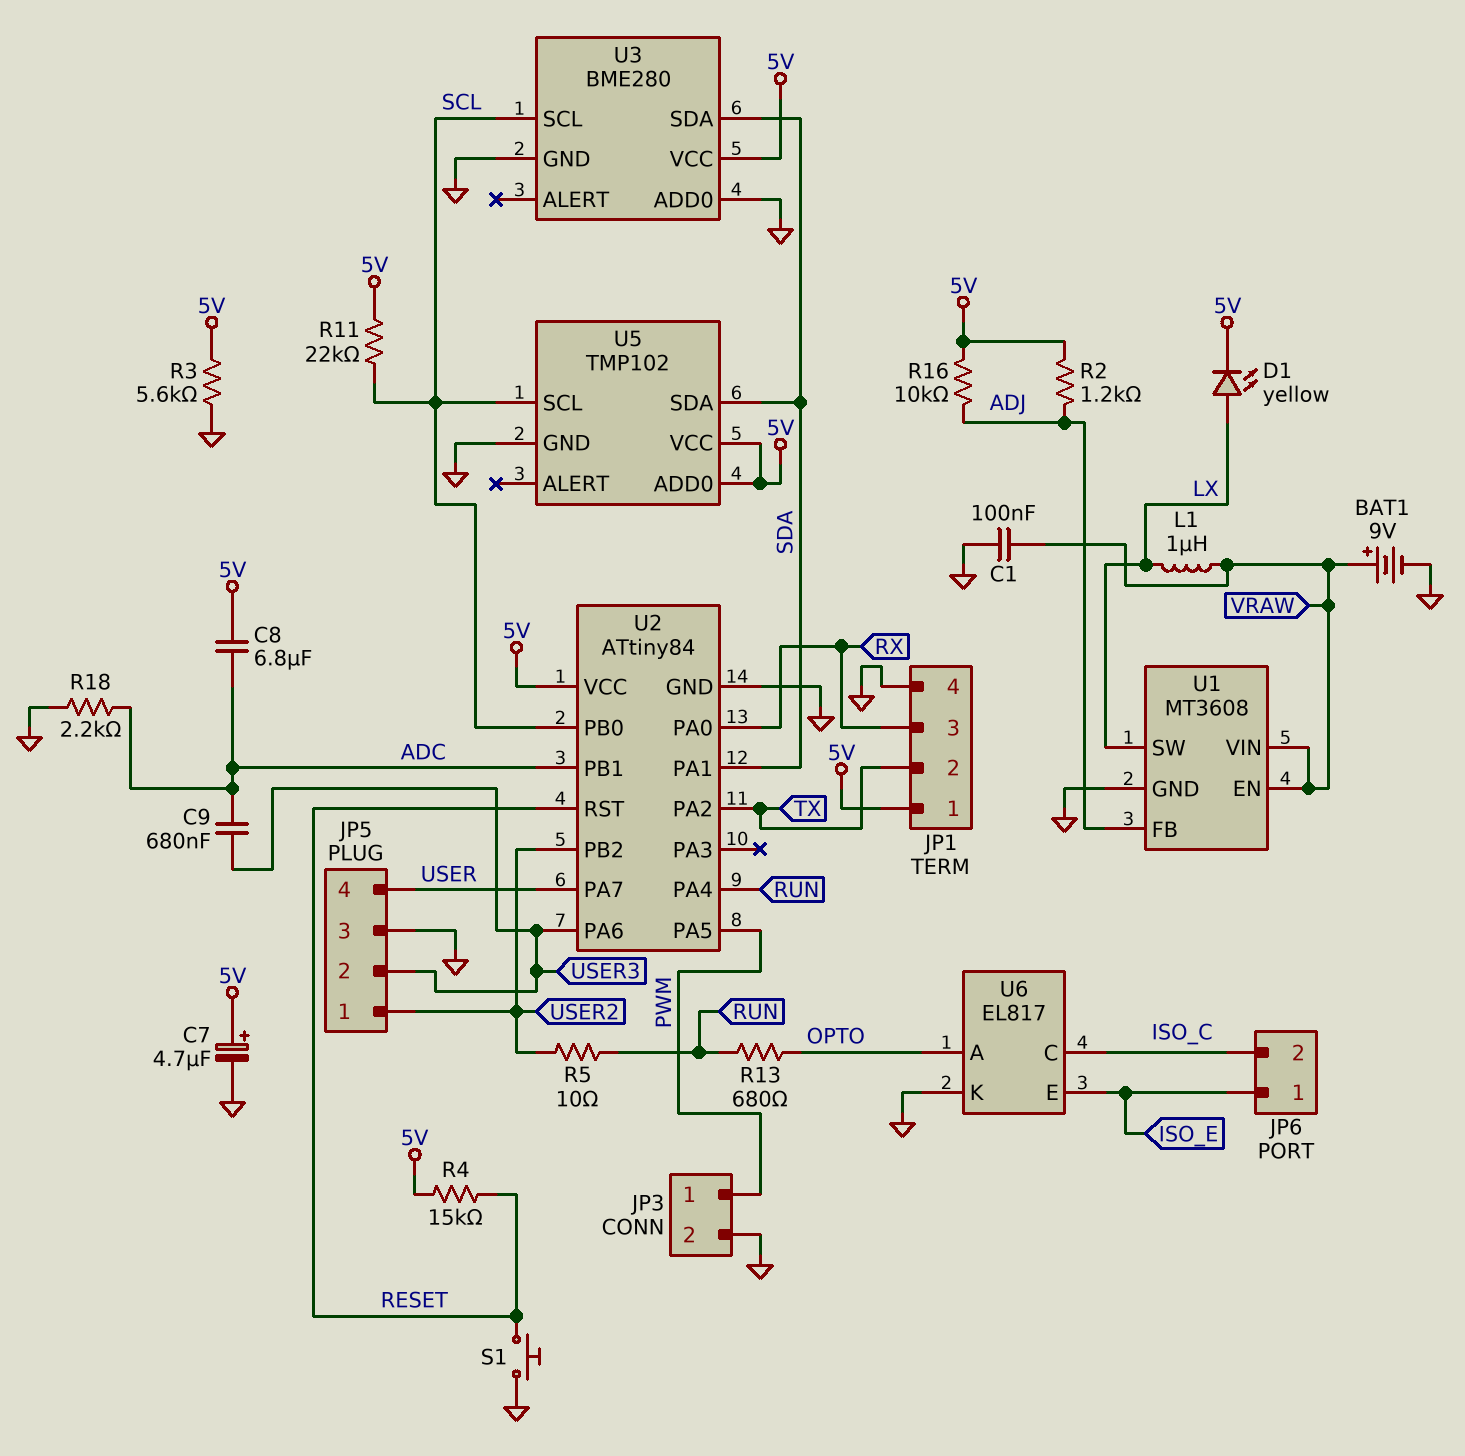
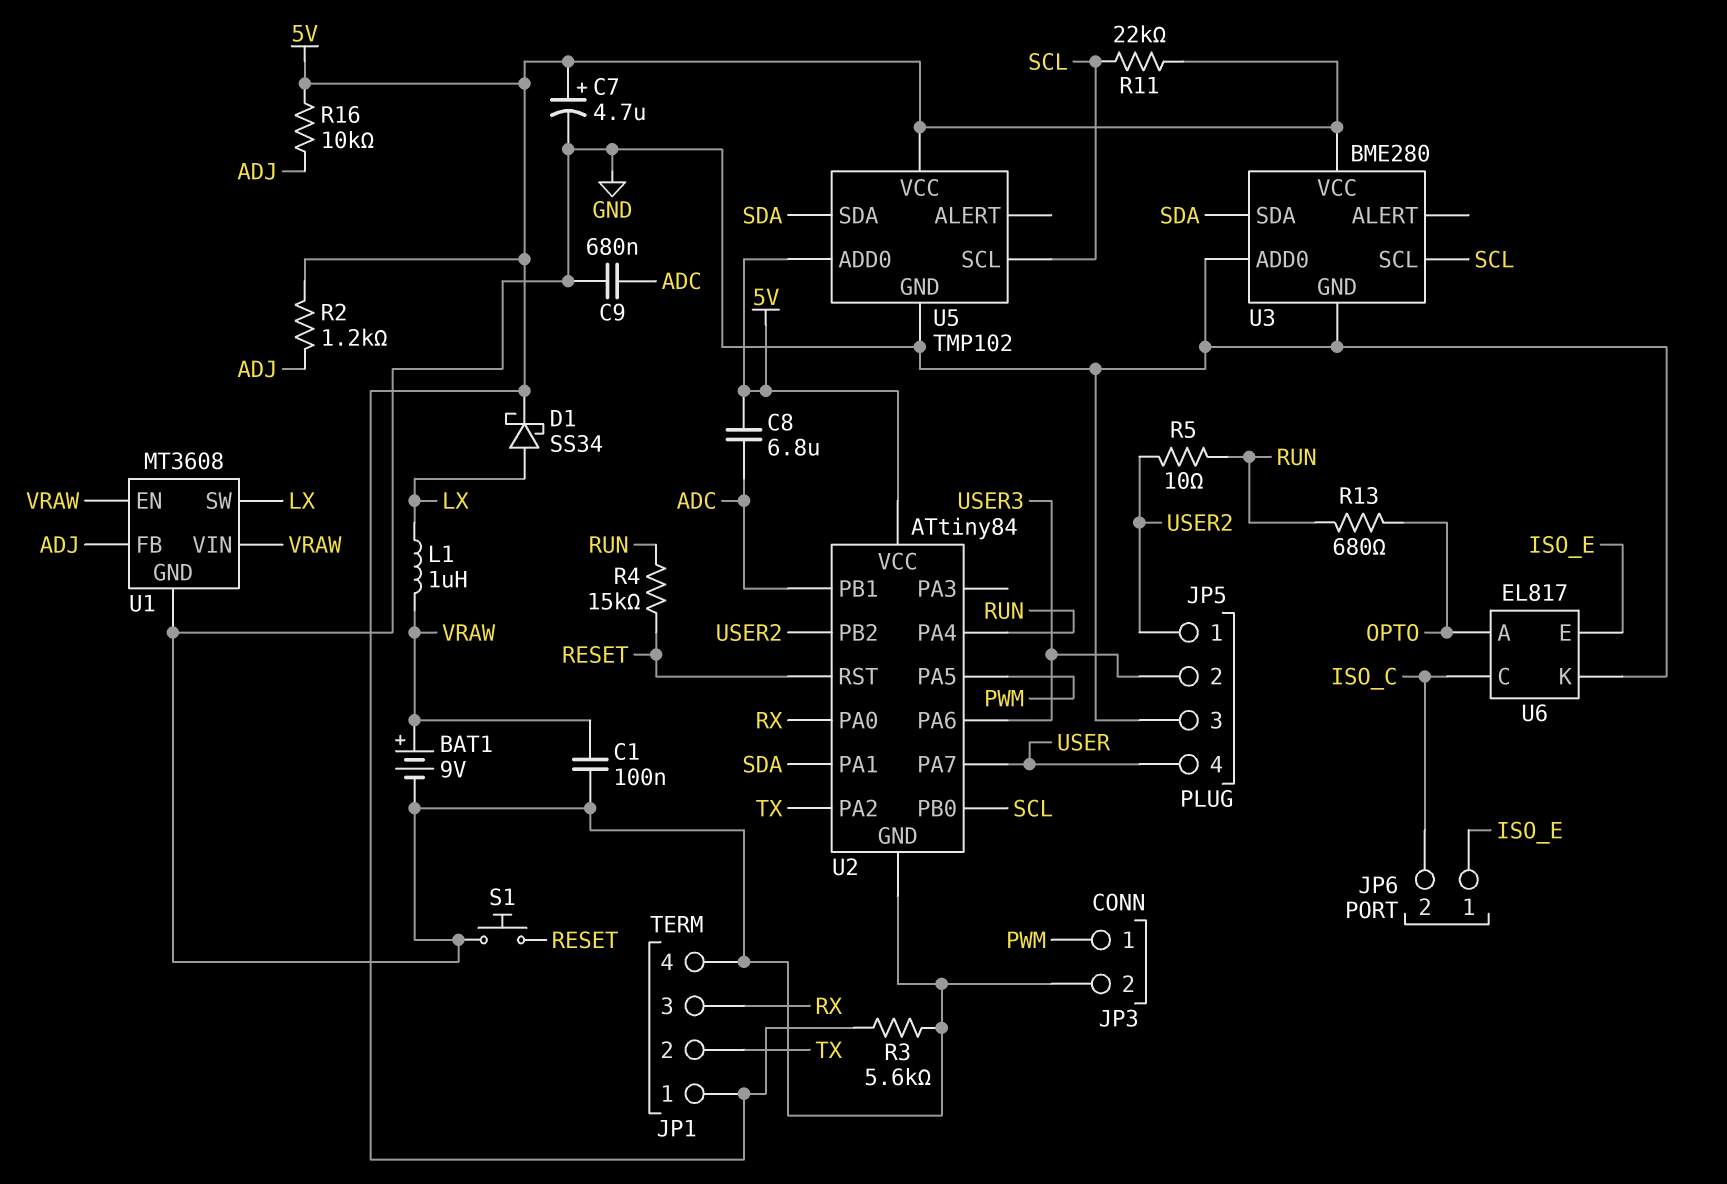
C9: 680nF (ADC, USER3) -> 680nF (ADC, GND)
D1: LED yellow (A LX, K 5V) -> schottky SS34 (A LX, K 5V)
R4: 15k (5V, RESET) -> 15k (RESET, RUN)
R18: 2.2k (ADC, GND) -> none

